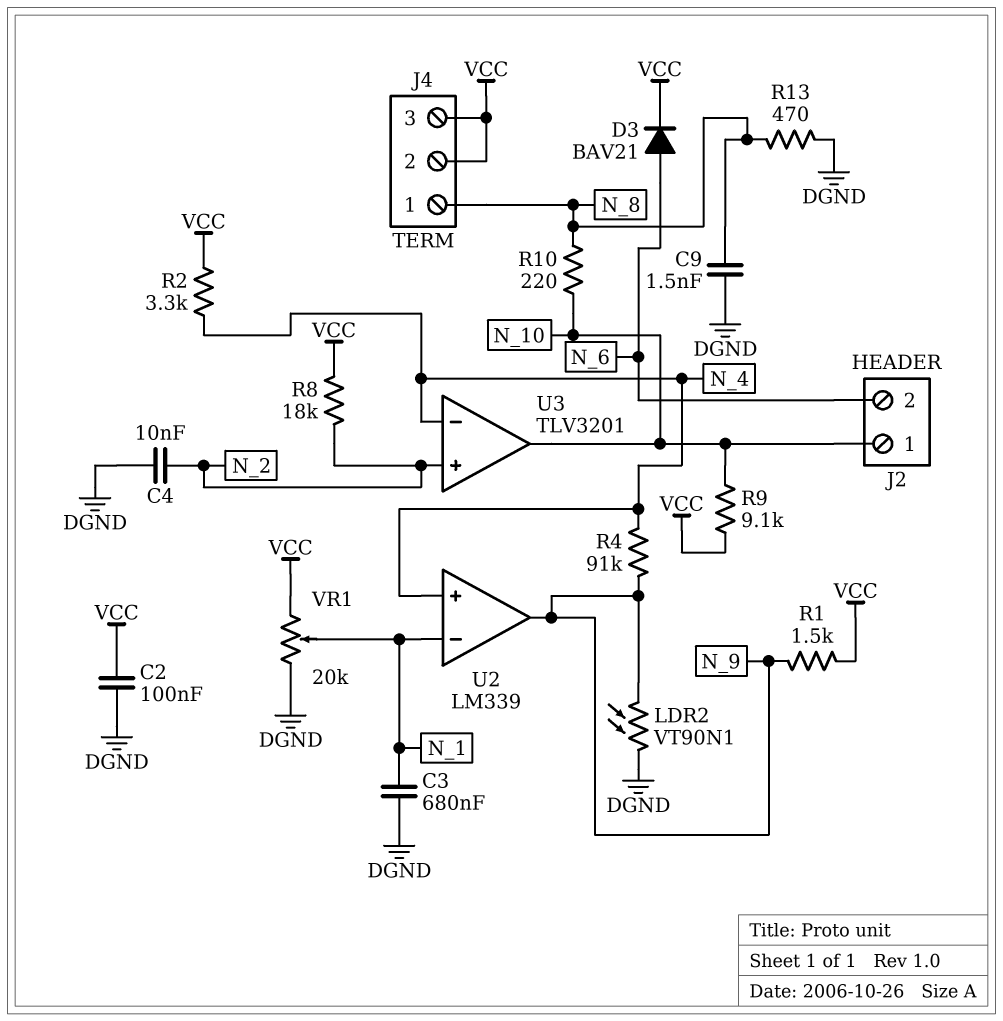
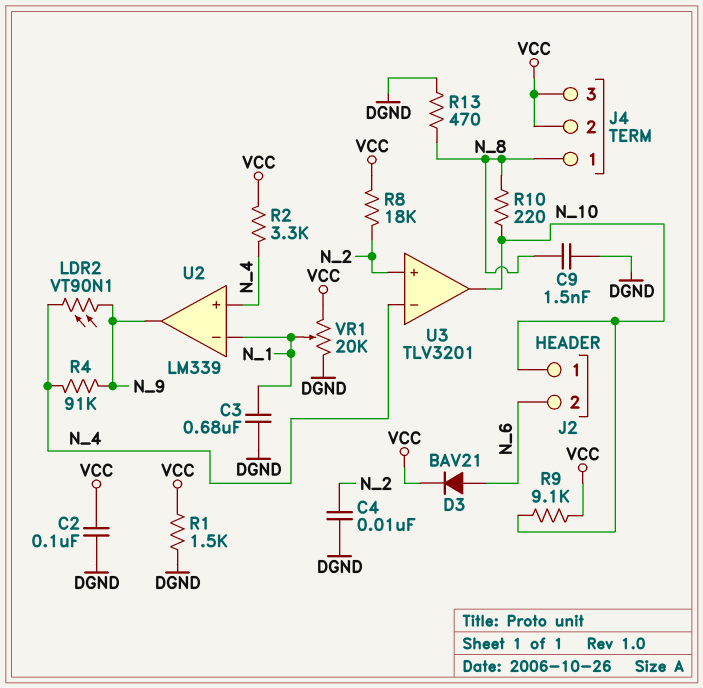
LDR2: VT90N1 (DGND, N_9) -> VT90N1 (N_4, N_9)
R1: 1.5k (N_9, VCC) -> 1.5k (DGND, VCC)

